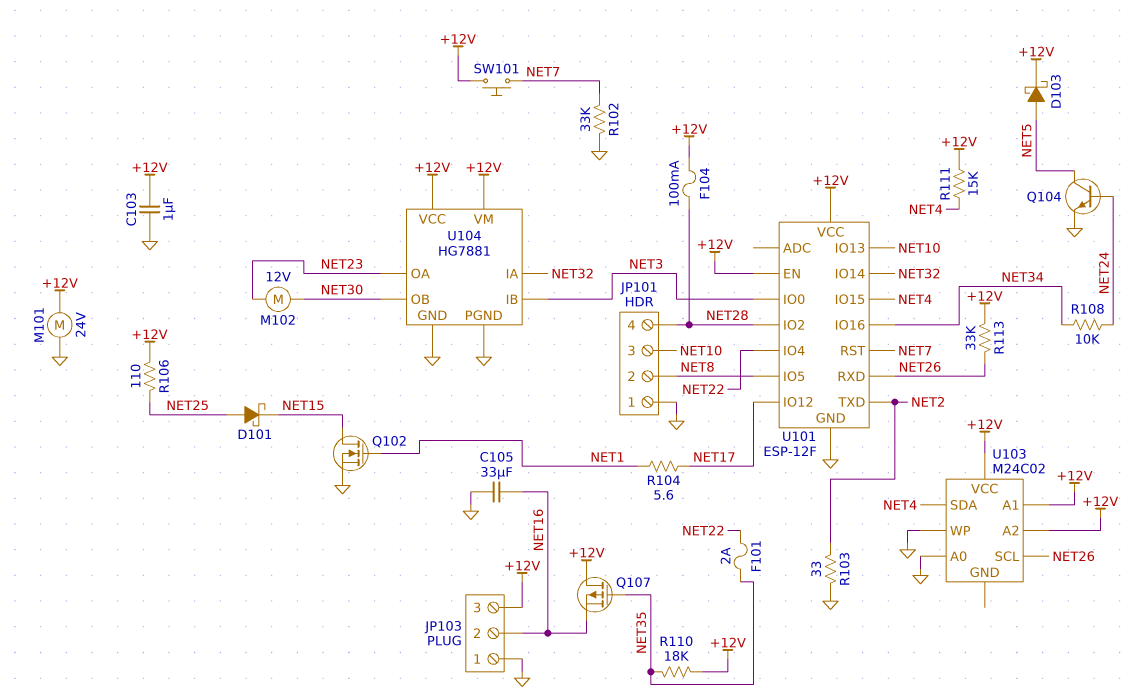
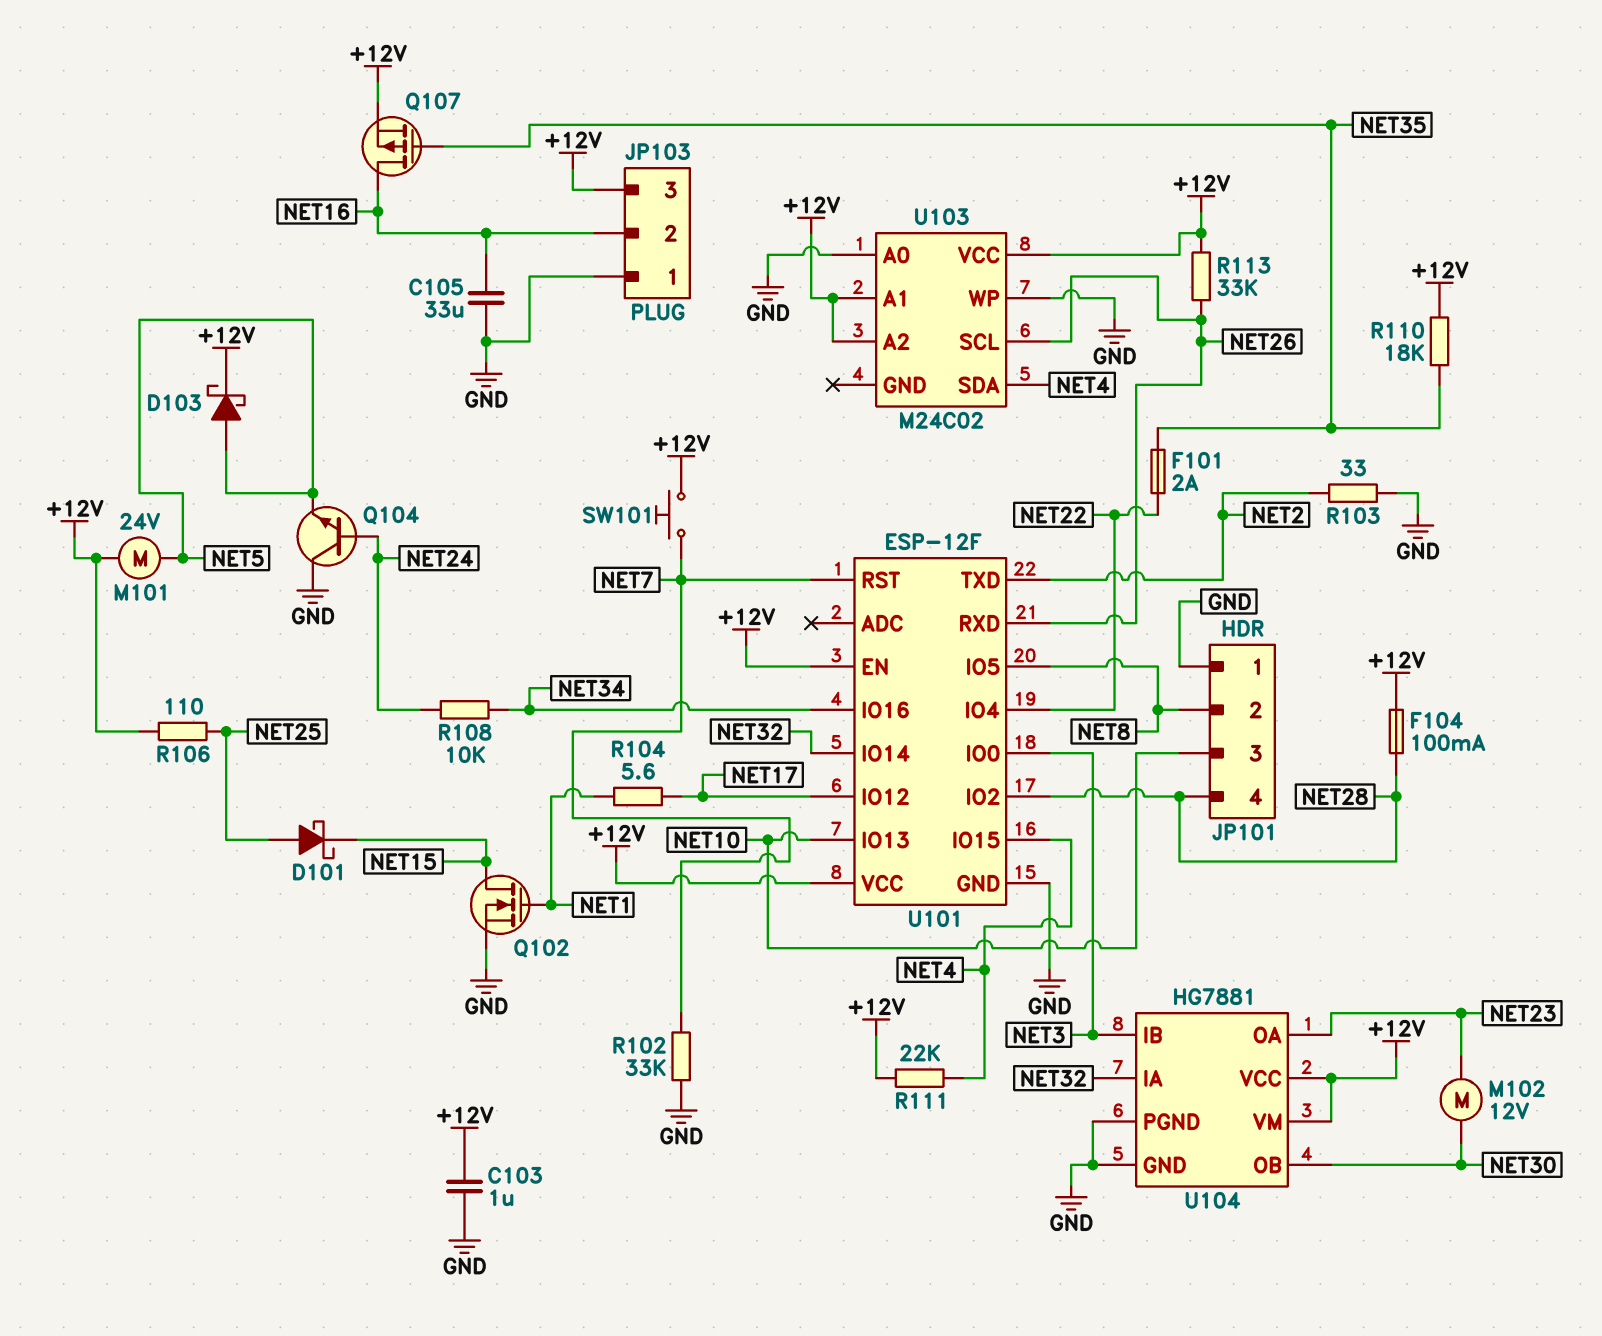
M101: motor 24V (+12V, GND) -> motor 24V (+12V, NET5)
Q104: NPN (B NET24, C NET5, E GND) -> NPN (B NET24, C GND, E NET5)
Q107: PMOS (G NET35, D +12V, S NET16) -> PMOS (G NET35, D NET16, S +12V)
R111: 15k (+12V, NET4) -> 22k (+12V, NET4)

